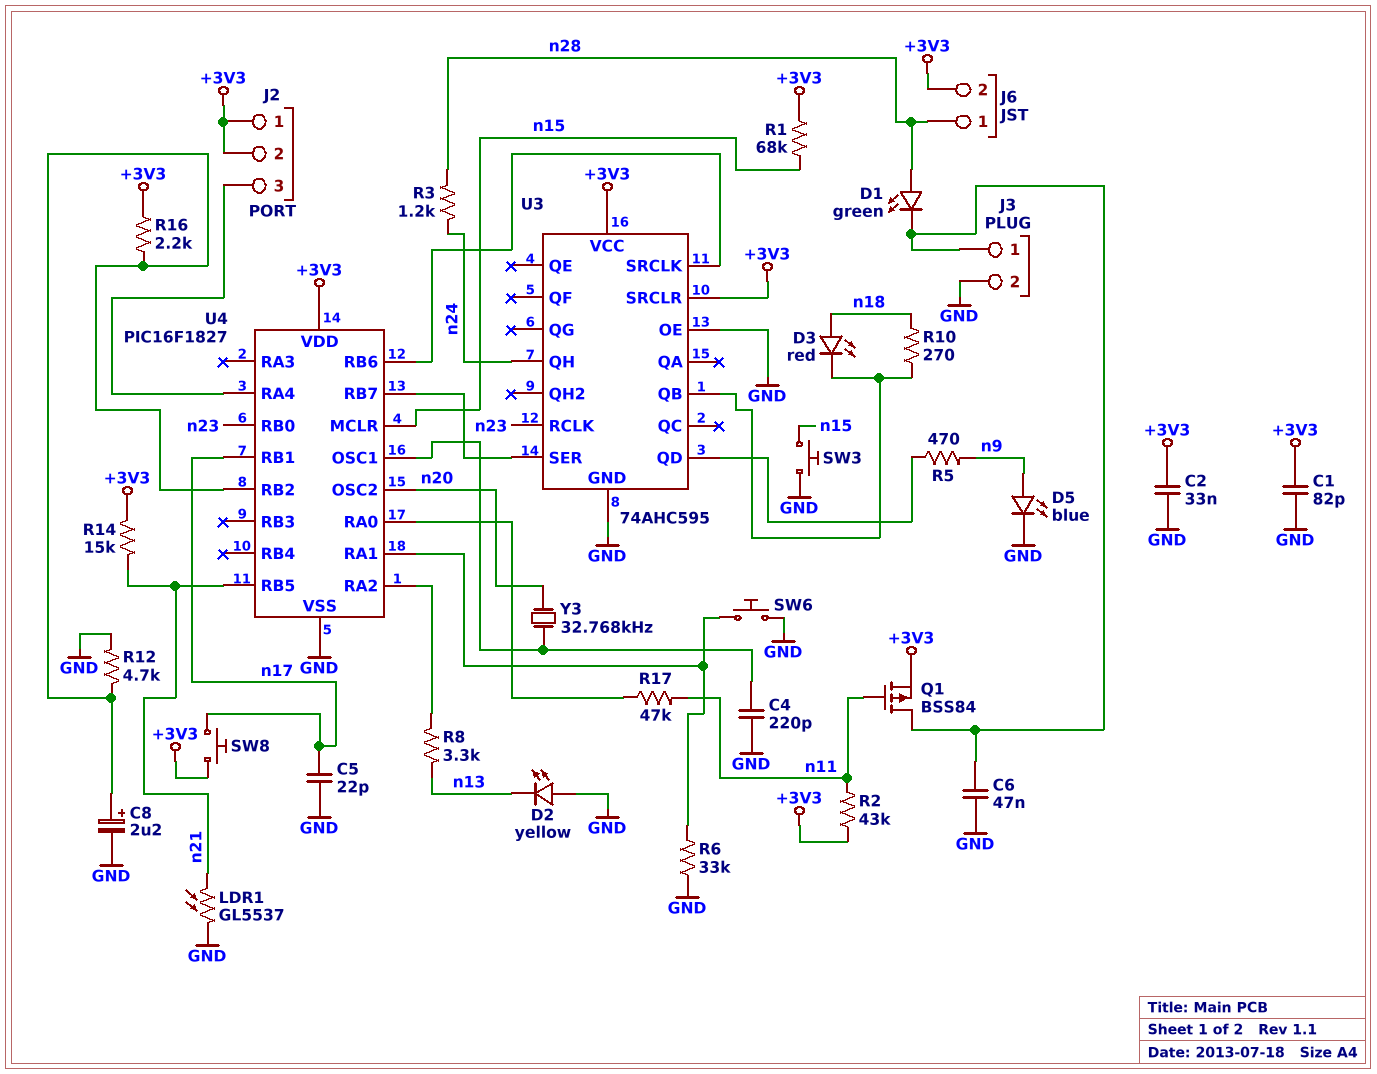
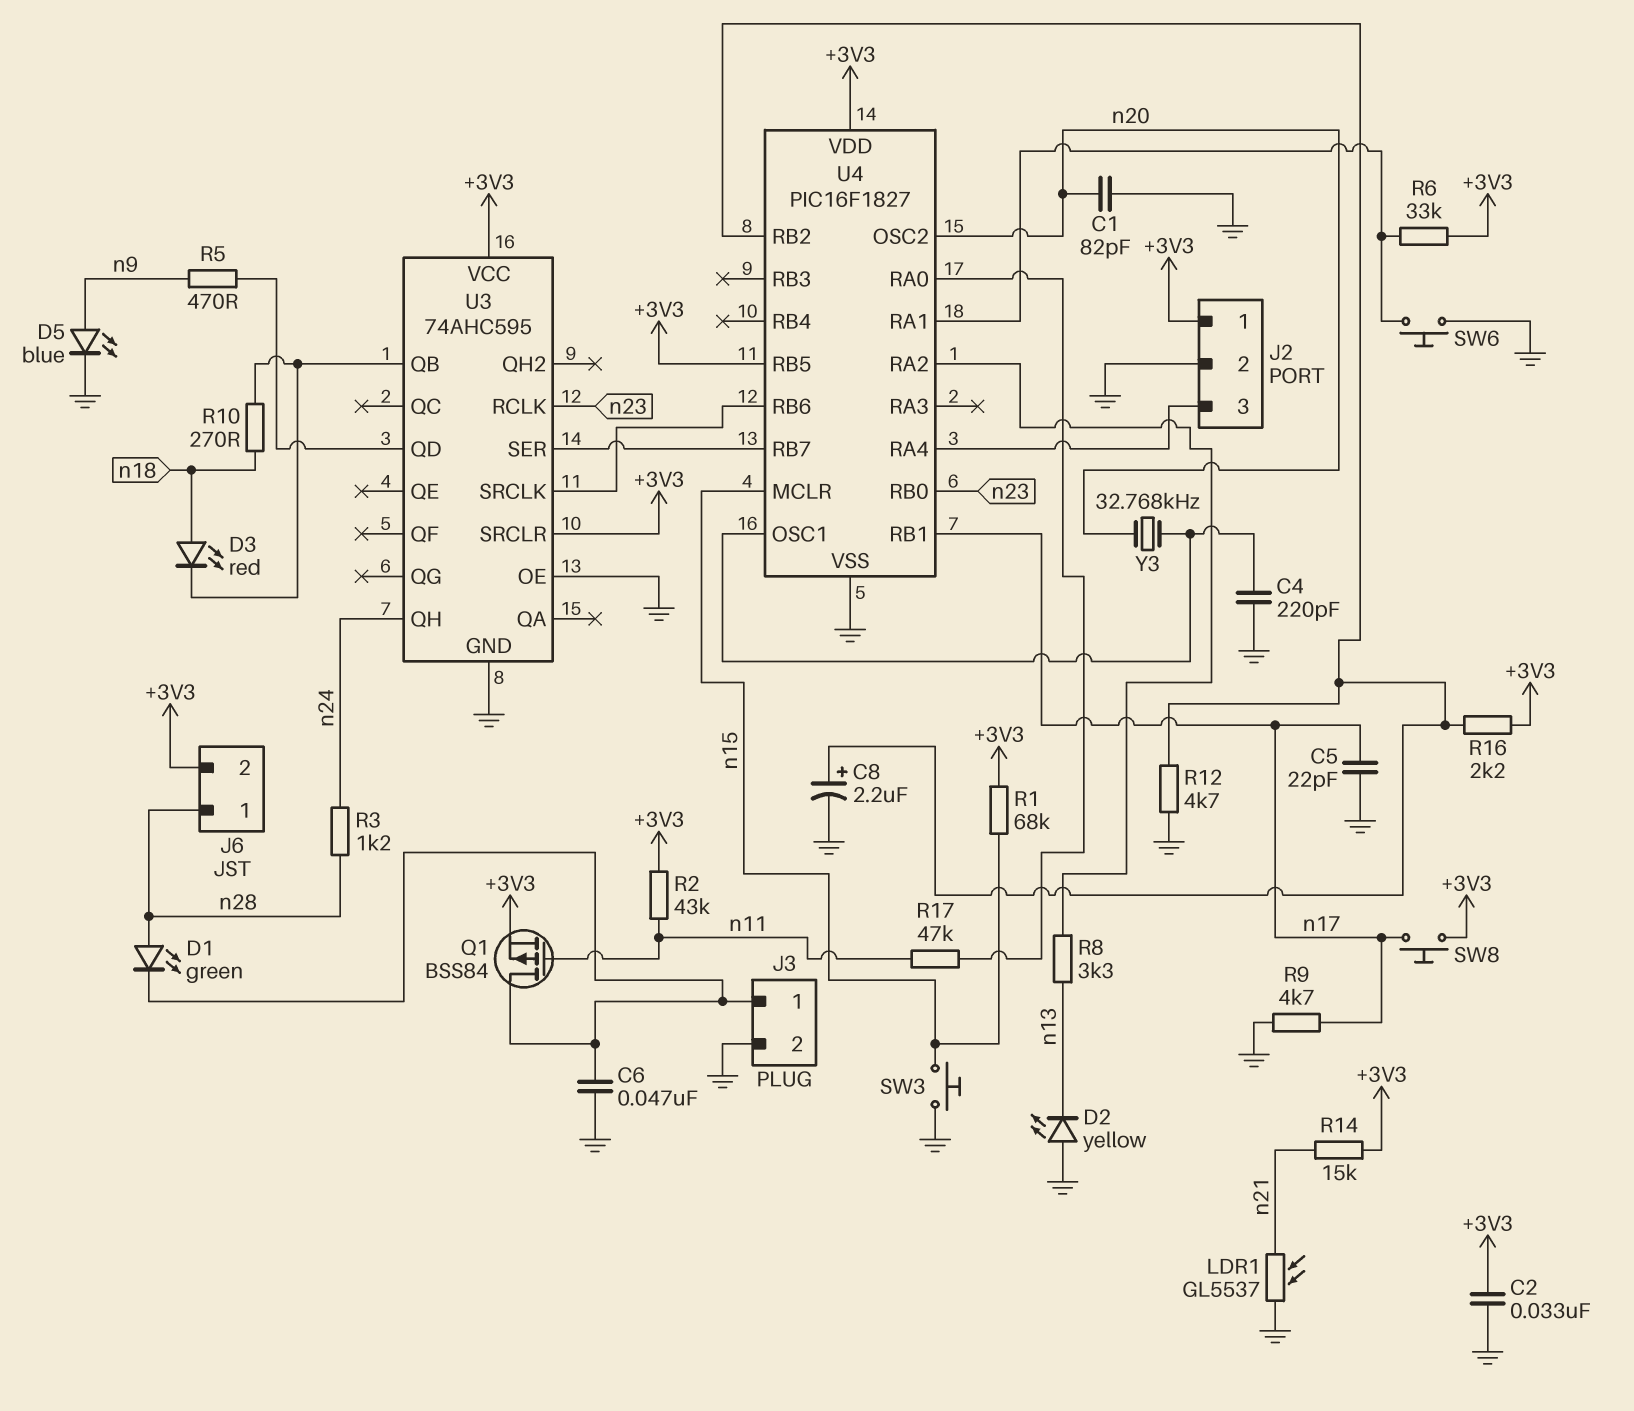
C1: 82pF (+3V3, GND) -> 82pF (GND, n20)
J2 pin 2: +3V3 -> GND
R6: 33k (GND, U4/RA1) -> 33k (+3V3, U4/RA1)
R9: none -> 4.7k (GND, n17)
U4 pin RB5: n21 -> +3V3

